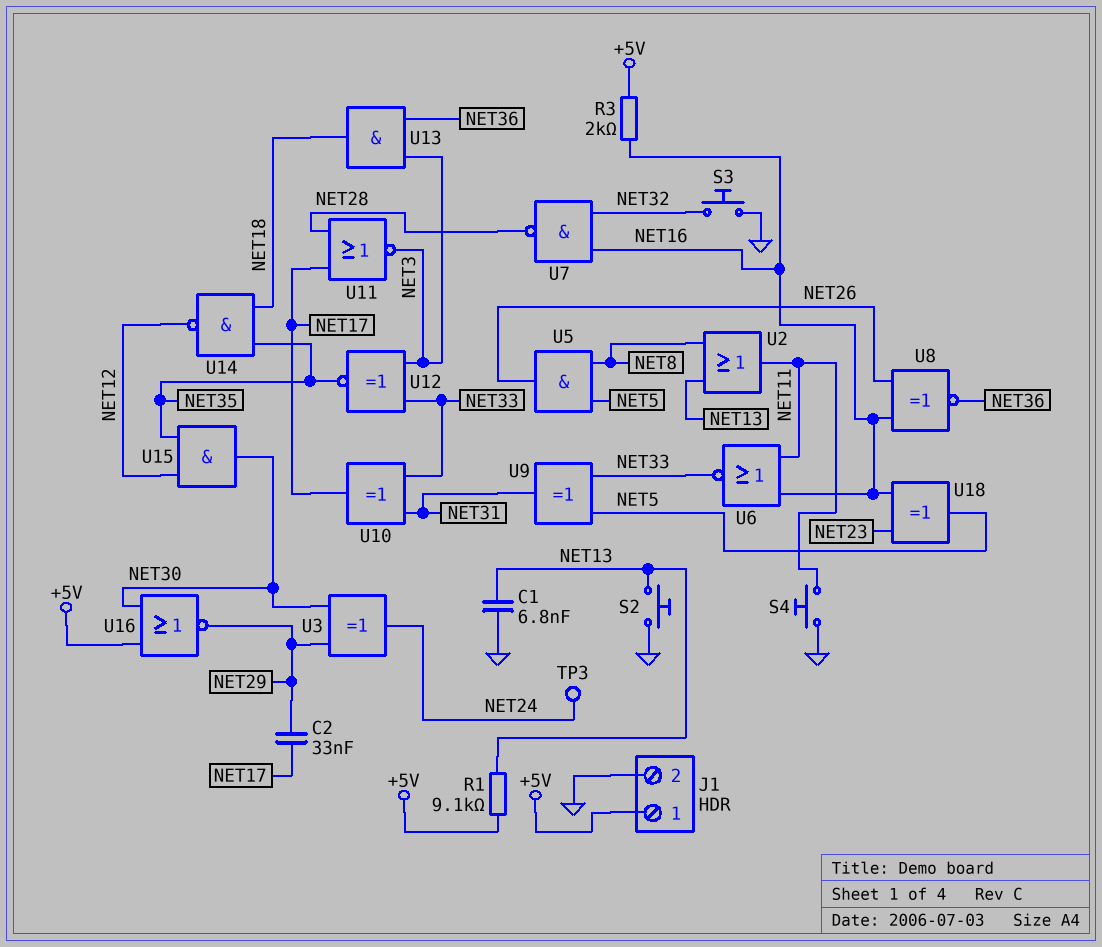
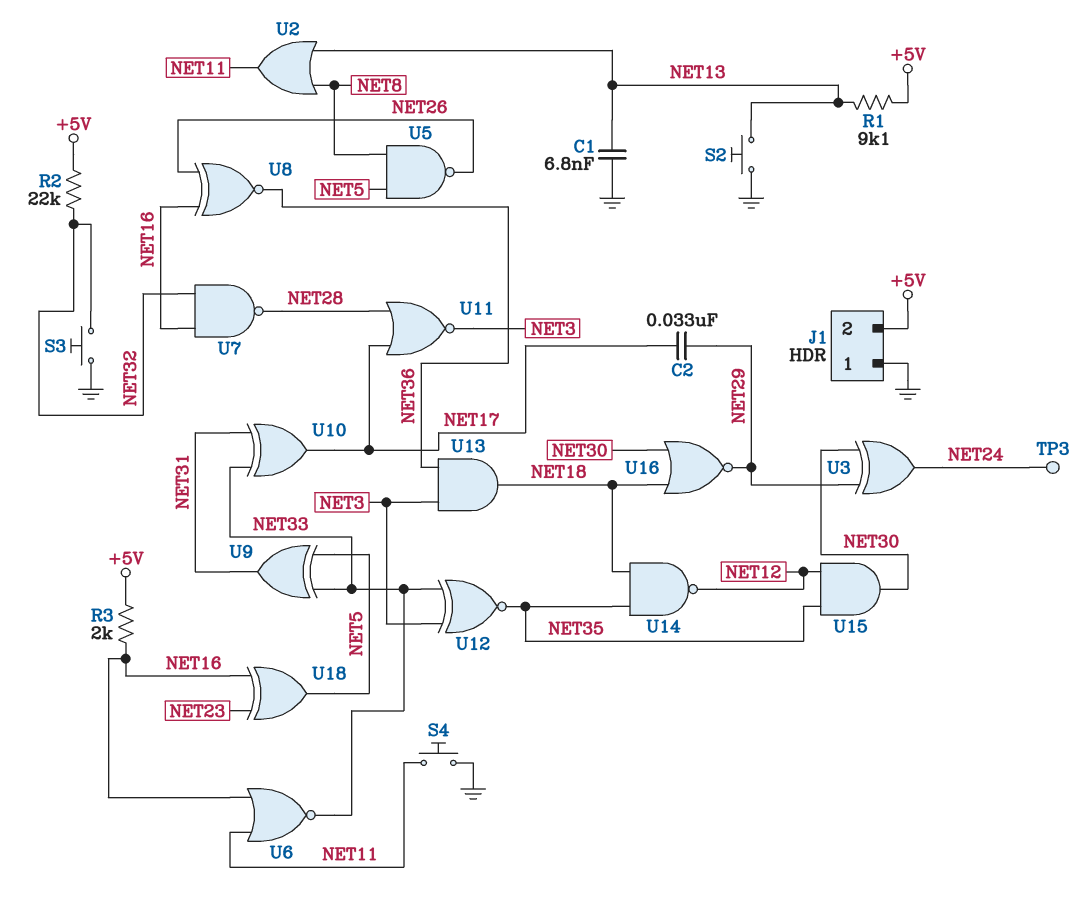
J1 pin 1: +5V -> GND
J1 pin 2: GND -> +5V
R2: none -> 22k (+5V, NET32)
U5: AND (in NET5, in NET8, out NET26) -> NAND (in NET5, in NET8, out NET26)
U16: NOR (in +5V, in NET30, out NET29) -> NOR (in NET18, in NET30, out NET29)

